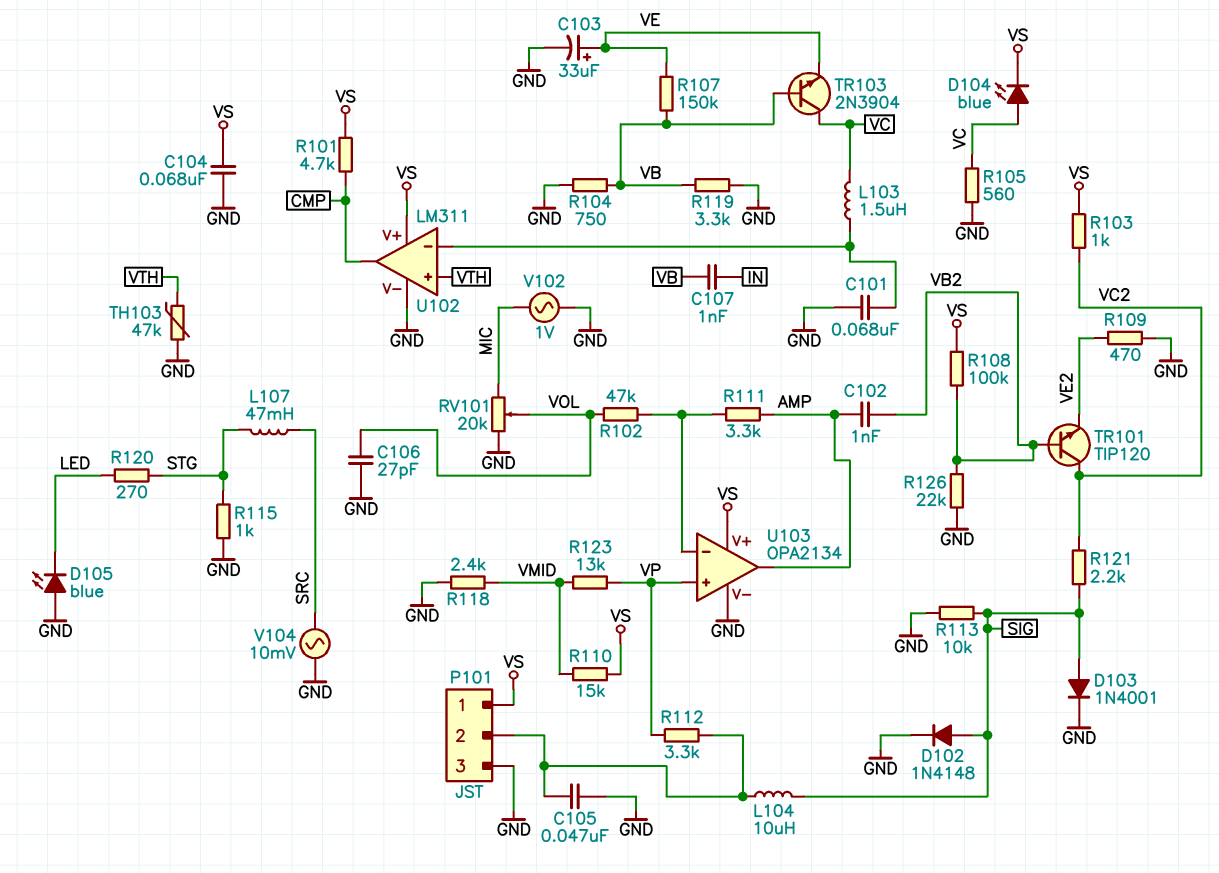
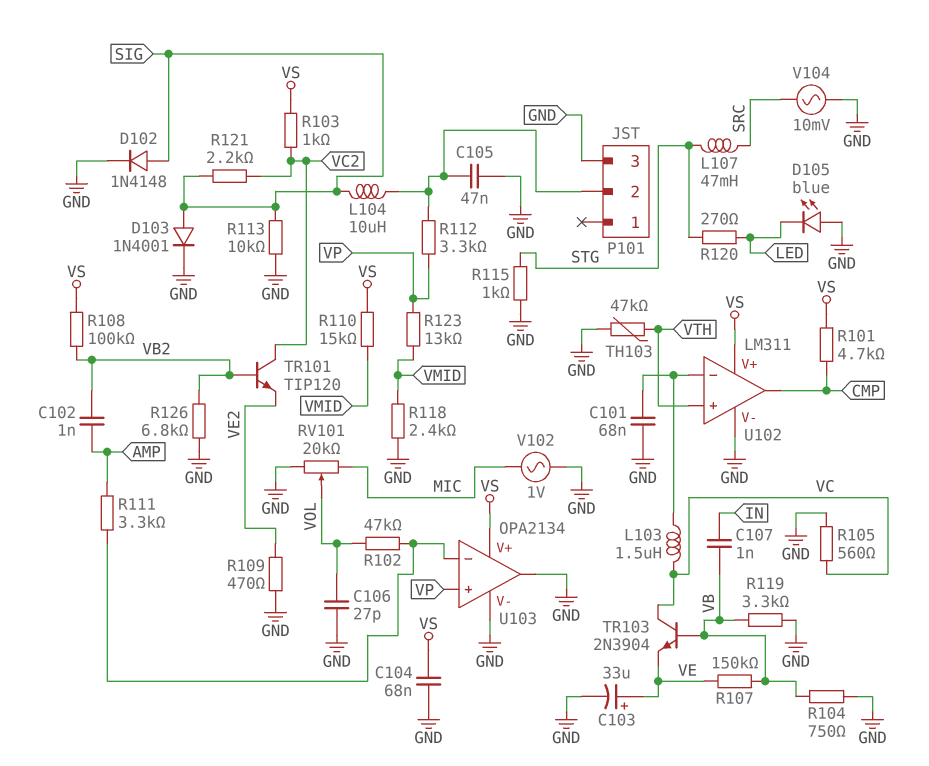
D104: LED blue (A VC, K VS) -> none
P101 pin 1: VS -> none
R126: 22k (GND, VB2) -> 6.8k (GND, VB2)
U103 pin out: AMP -> GND

